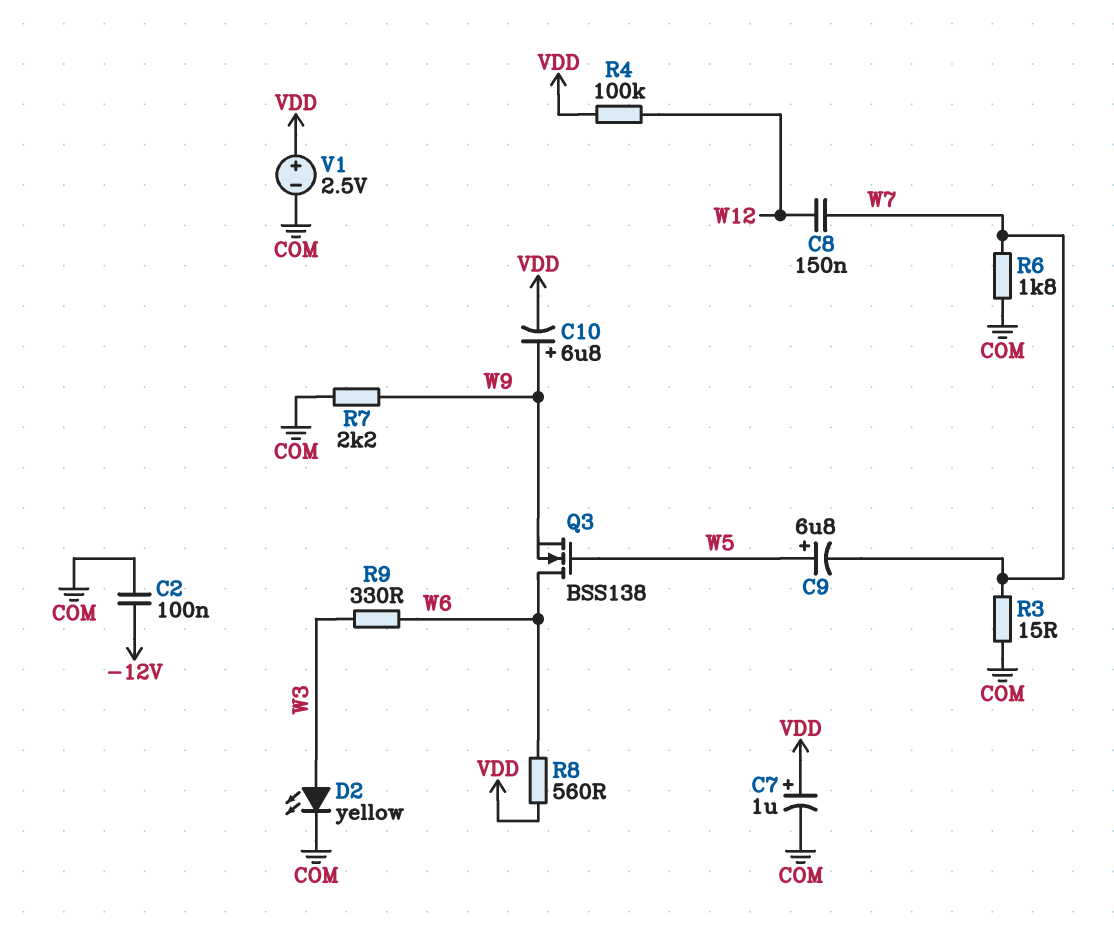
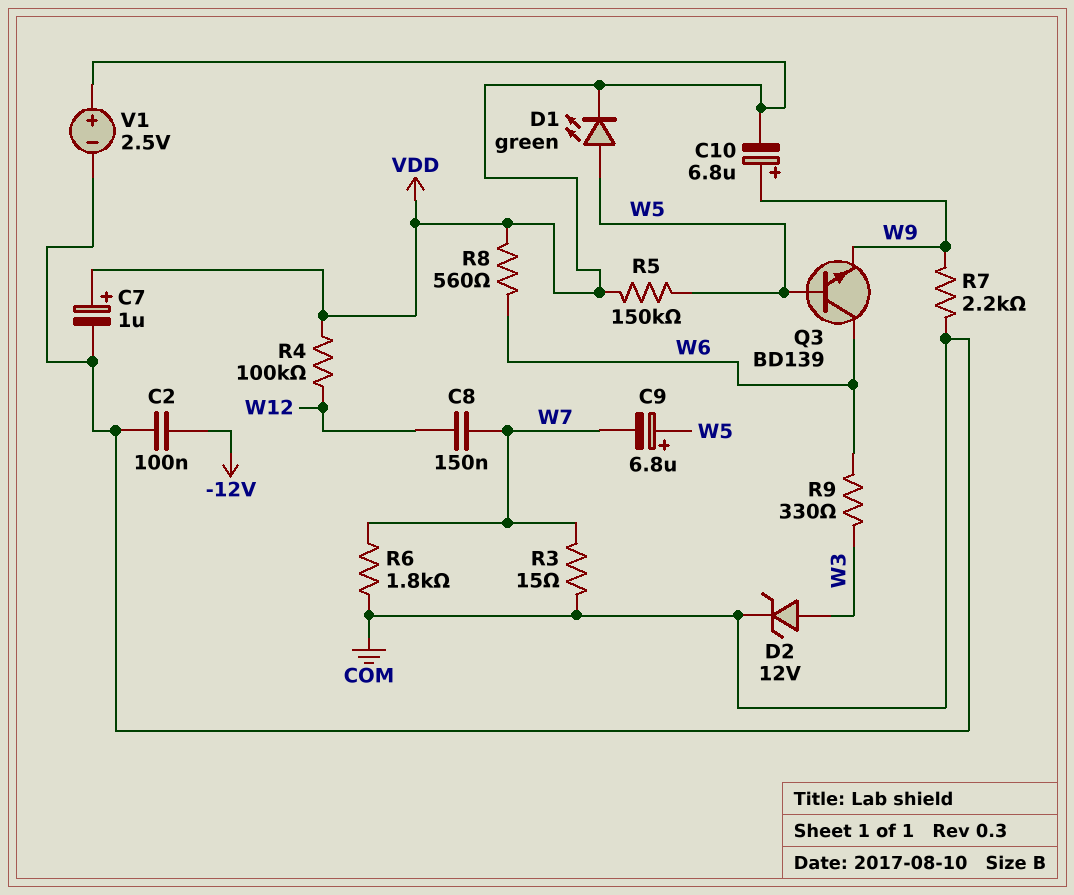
D1: none -> LED green (A W5, K VDD)
D2: LED yellow (A W3, K COM) -> zener 12V (A W3, K COM)
Q3: NMOS BSS138 (G W5, D W6, S W9) -> NPN BD139 (B W5, C W6, E W9)
R5: none -> 150k (VDD, W5)

